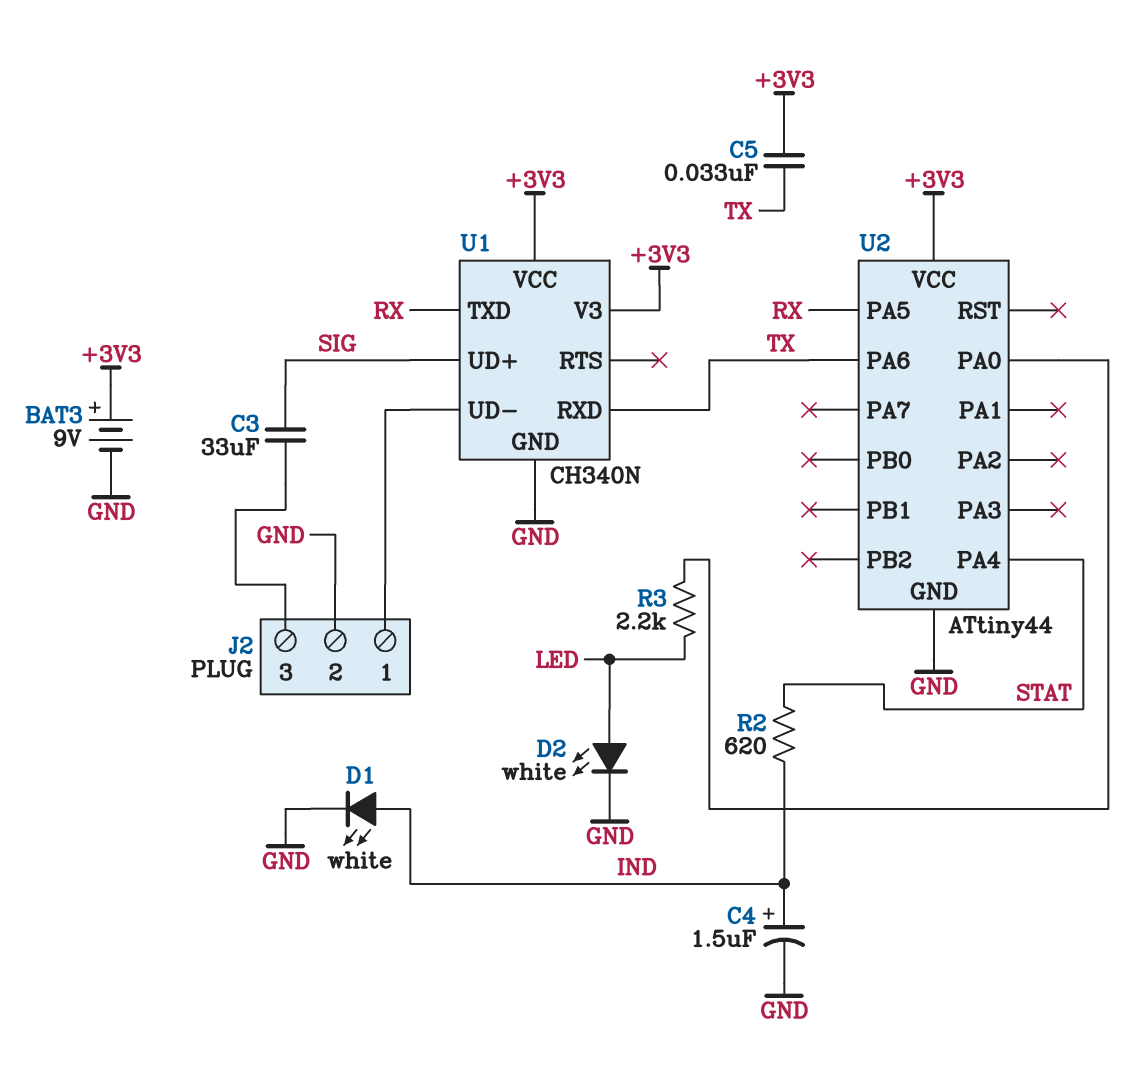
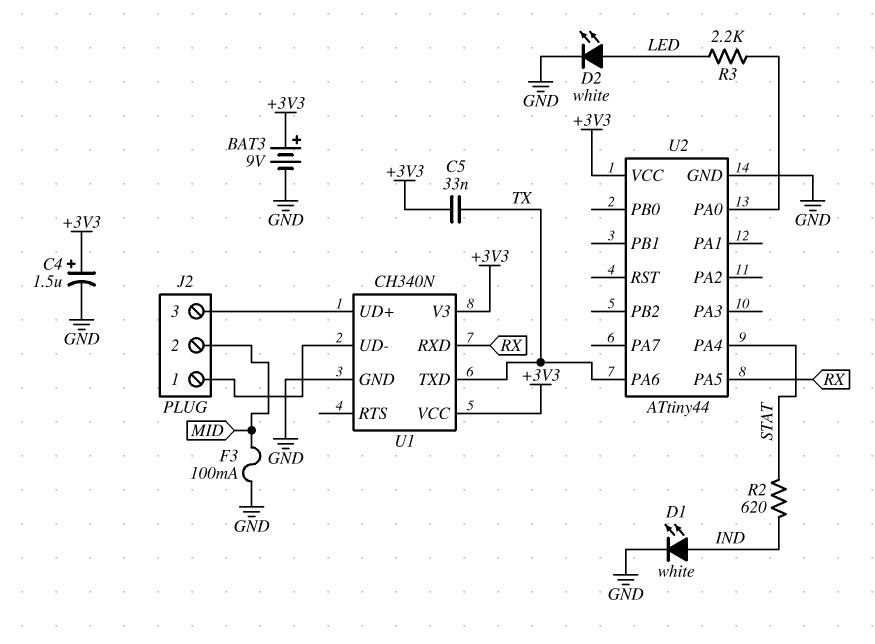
C3: 33uF (J2/3, SIG) -> none
C4: 1.5uF (plus IND, minus GND) -> 1.5uF (plus +3V3, minus GND)
F3: none -> 100mA (GND, MID)
J2 pin 2: GND -> MID
U1 pin RXD: TX -> RX
U1 pin TXD: RX -> TX
U1 pin UD+: SIG -> J2/3

